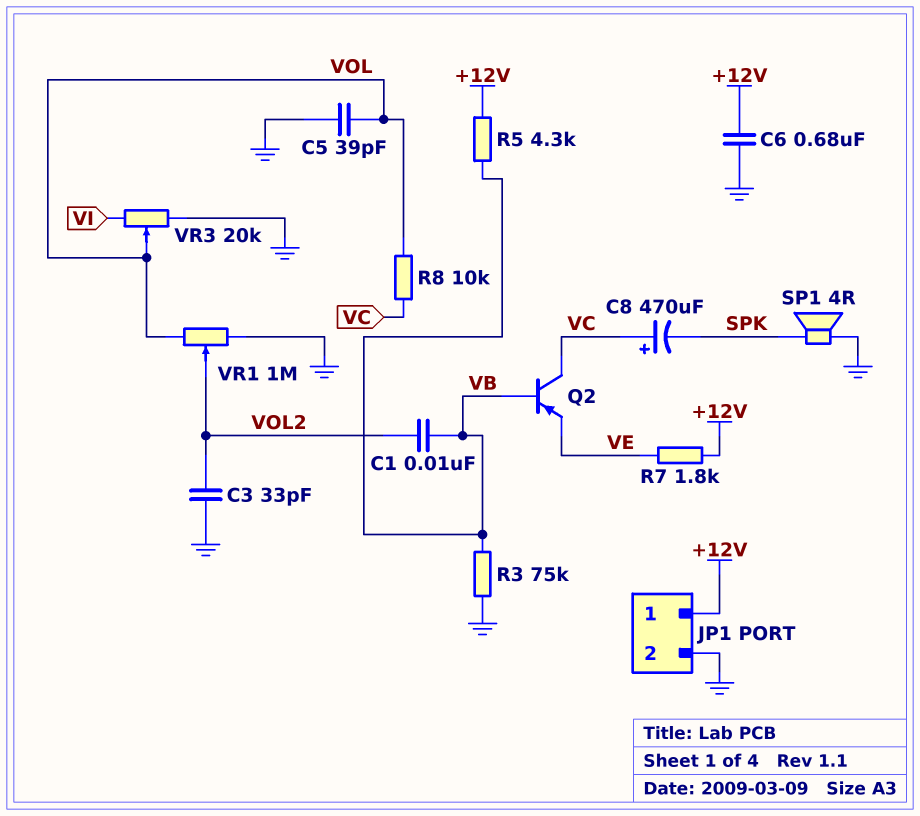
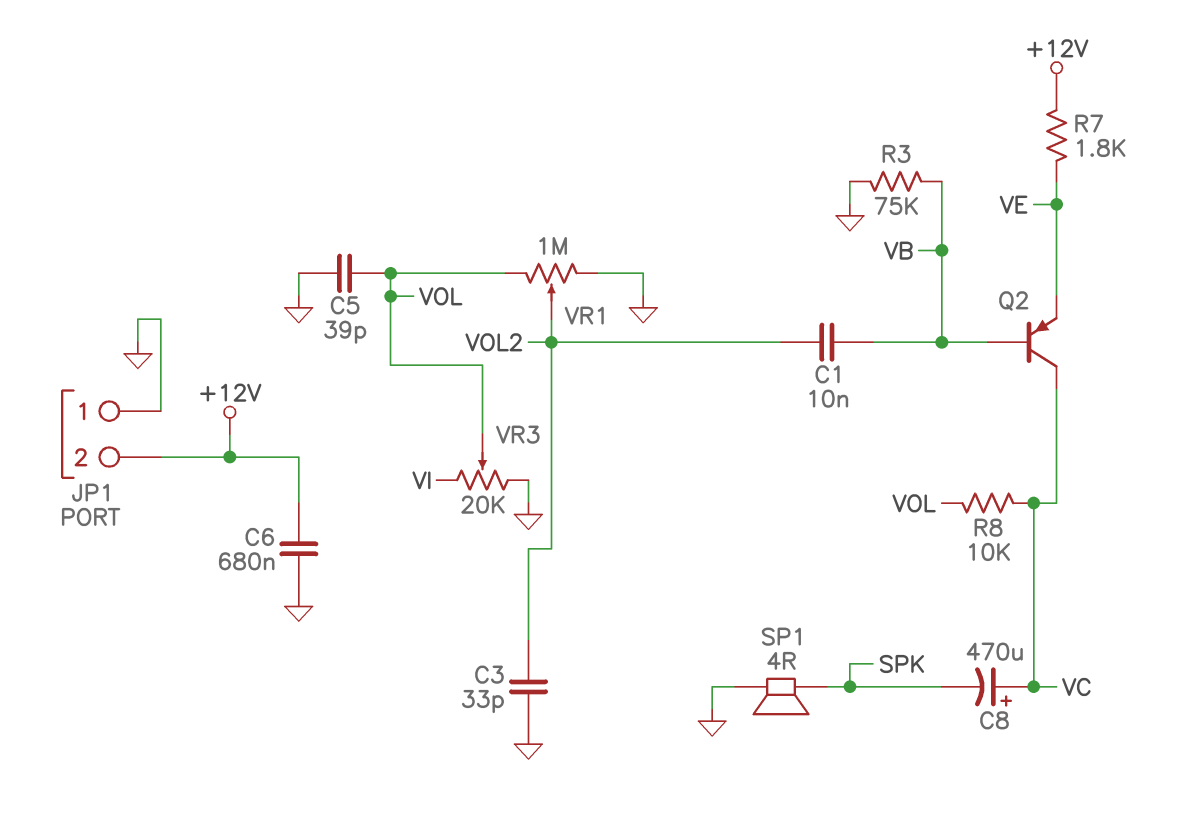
JP1 pin 1: +12V -> GND
JP1 pin 2: GND -> +12V
R5: 4.3k (+12V, VB) -> none

